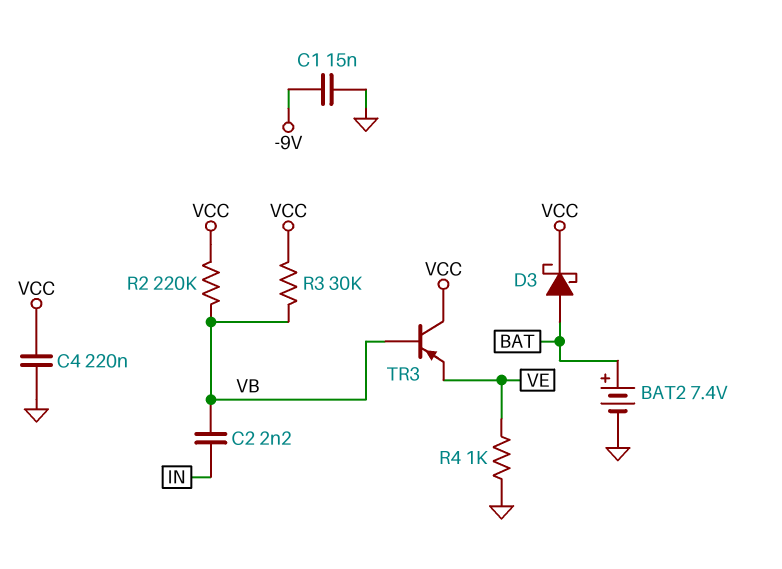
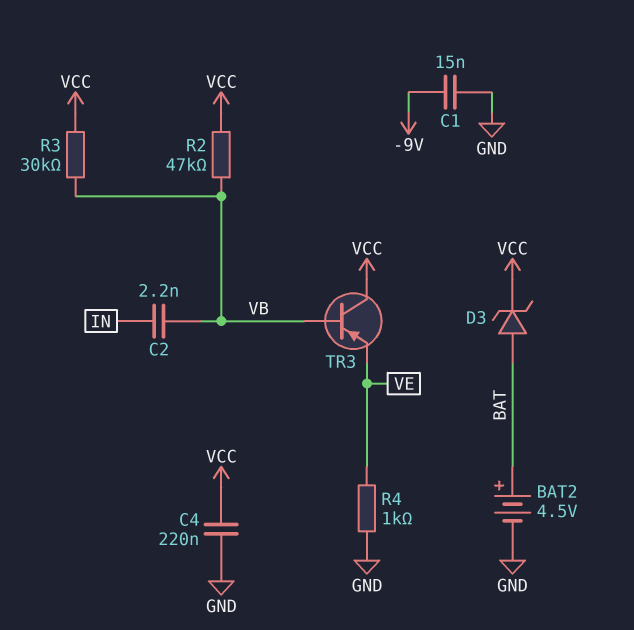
BAT2: 7.4V (plus BAT, minus GND) -> 4.5V (plus BAT, minus GND)
D3: schottky (A BAT, K VCC) -> zener (A BAT, K VCC)
R2: 220k (VB, VCC) -> 47k (VB, VCC)

